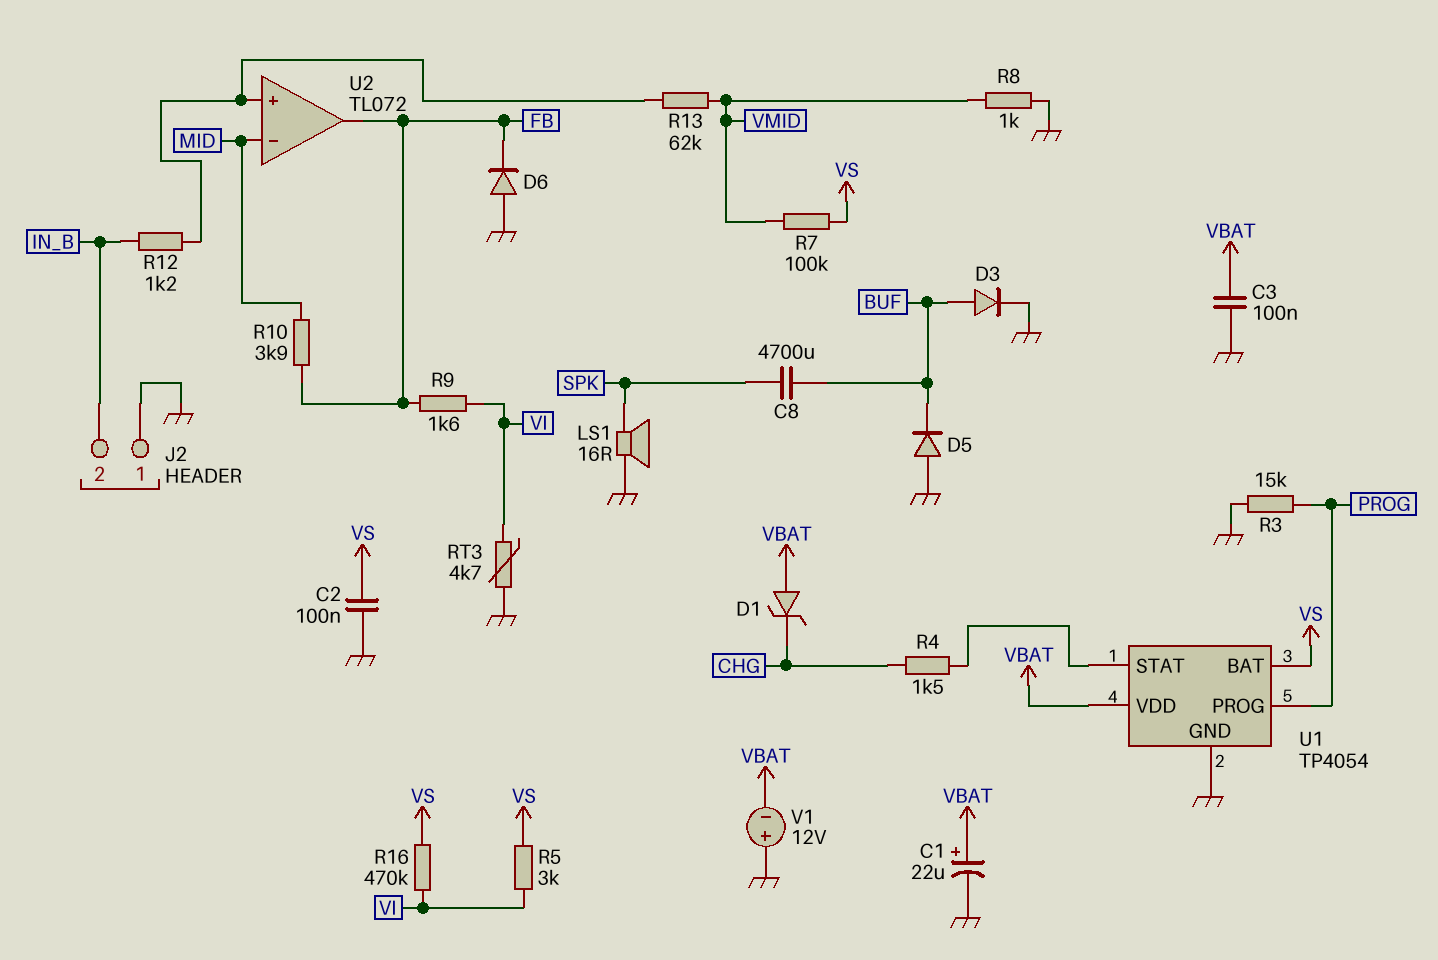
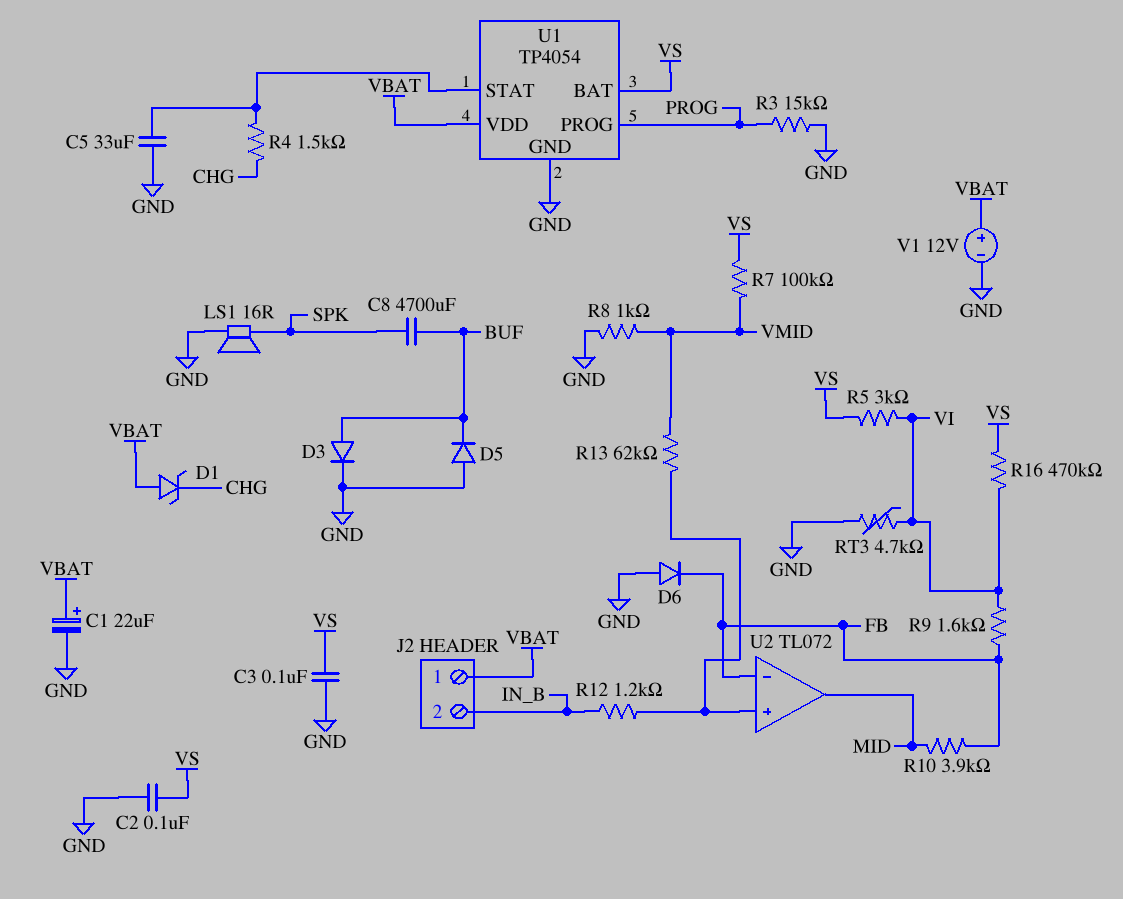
C3: 100nF (GND, VBAT) -> 100nF (GND, VS)
C5: none -> 33uF (GND, U1/STAT)
J2 pin 1: GND -> VBAT
U2 pin in-: MID -> FB
U2 pin out: FB -> MID
V1: 12V (plus GND, minus VBAT) -> 12V (plus VBAT, minus GND)

